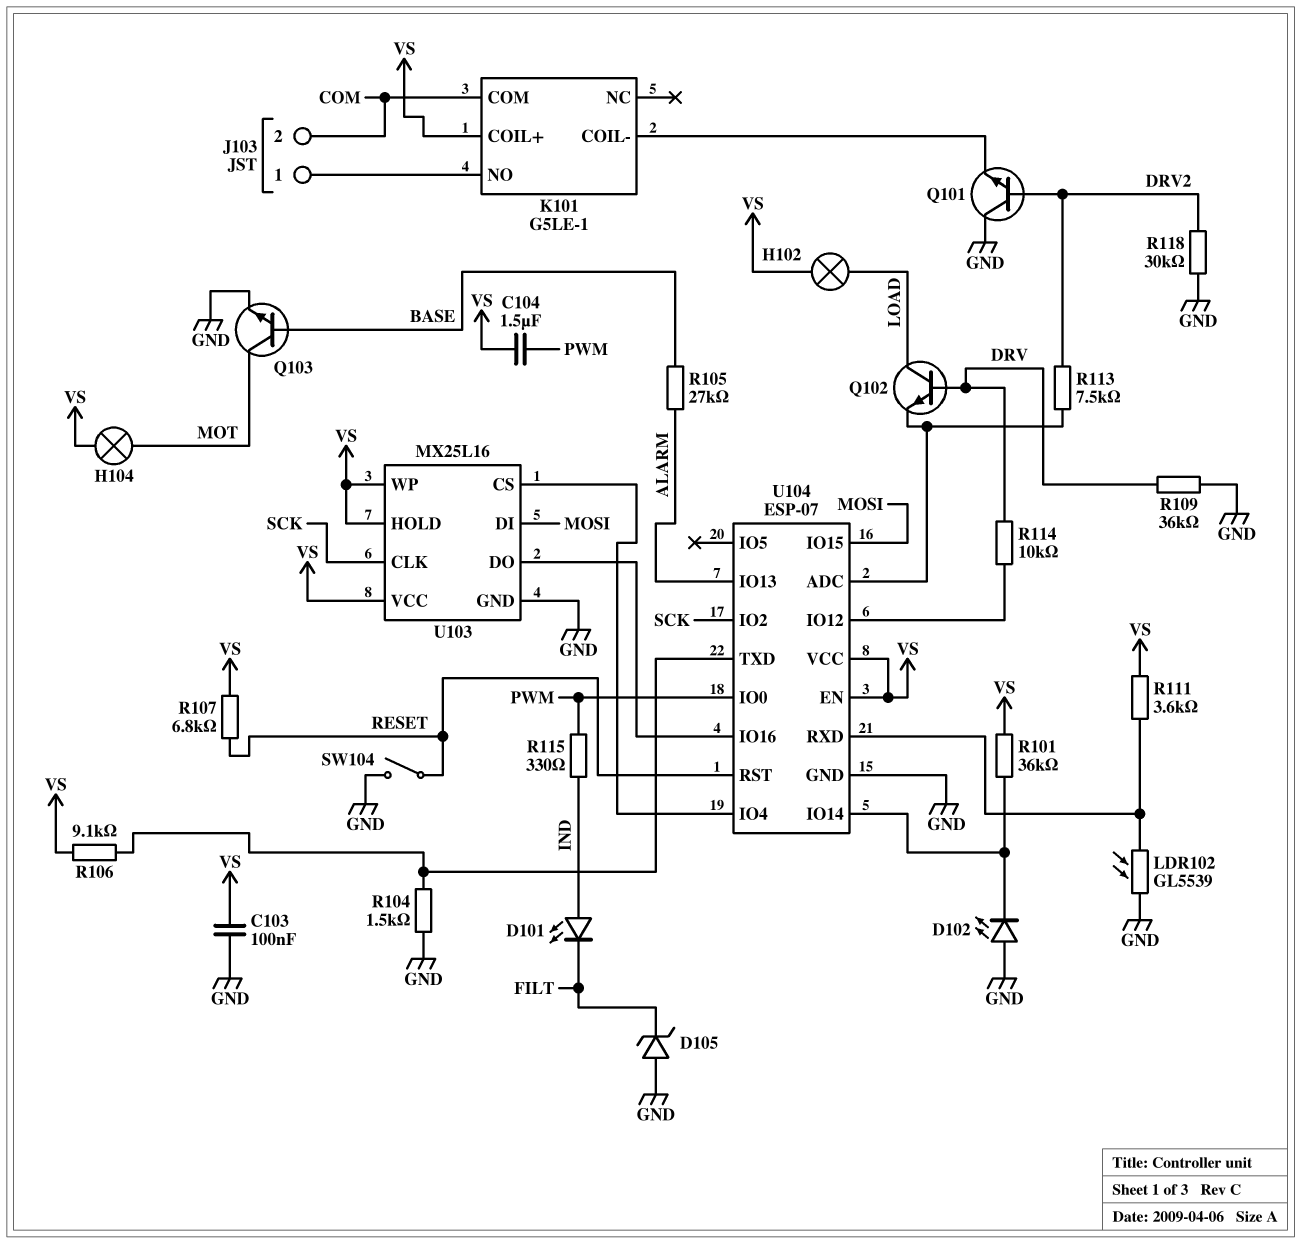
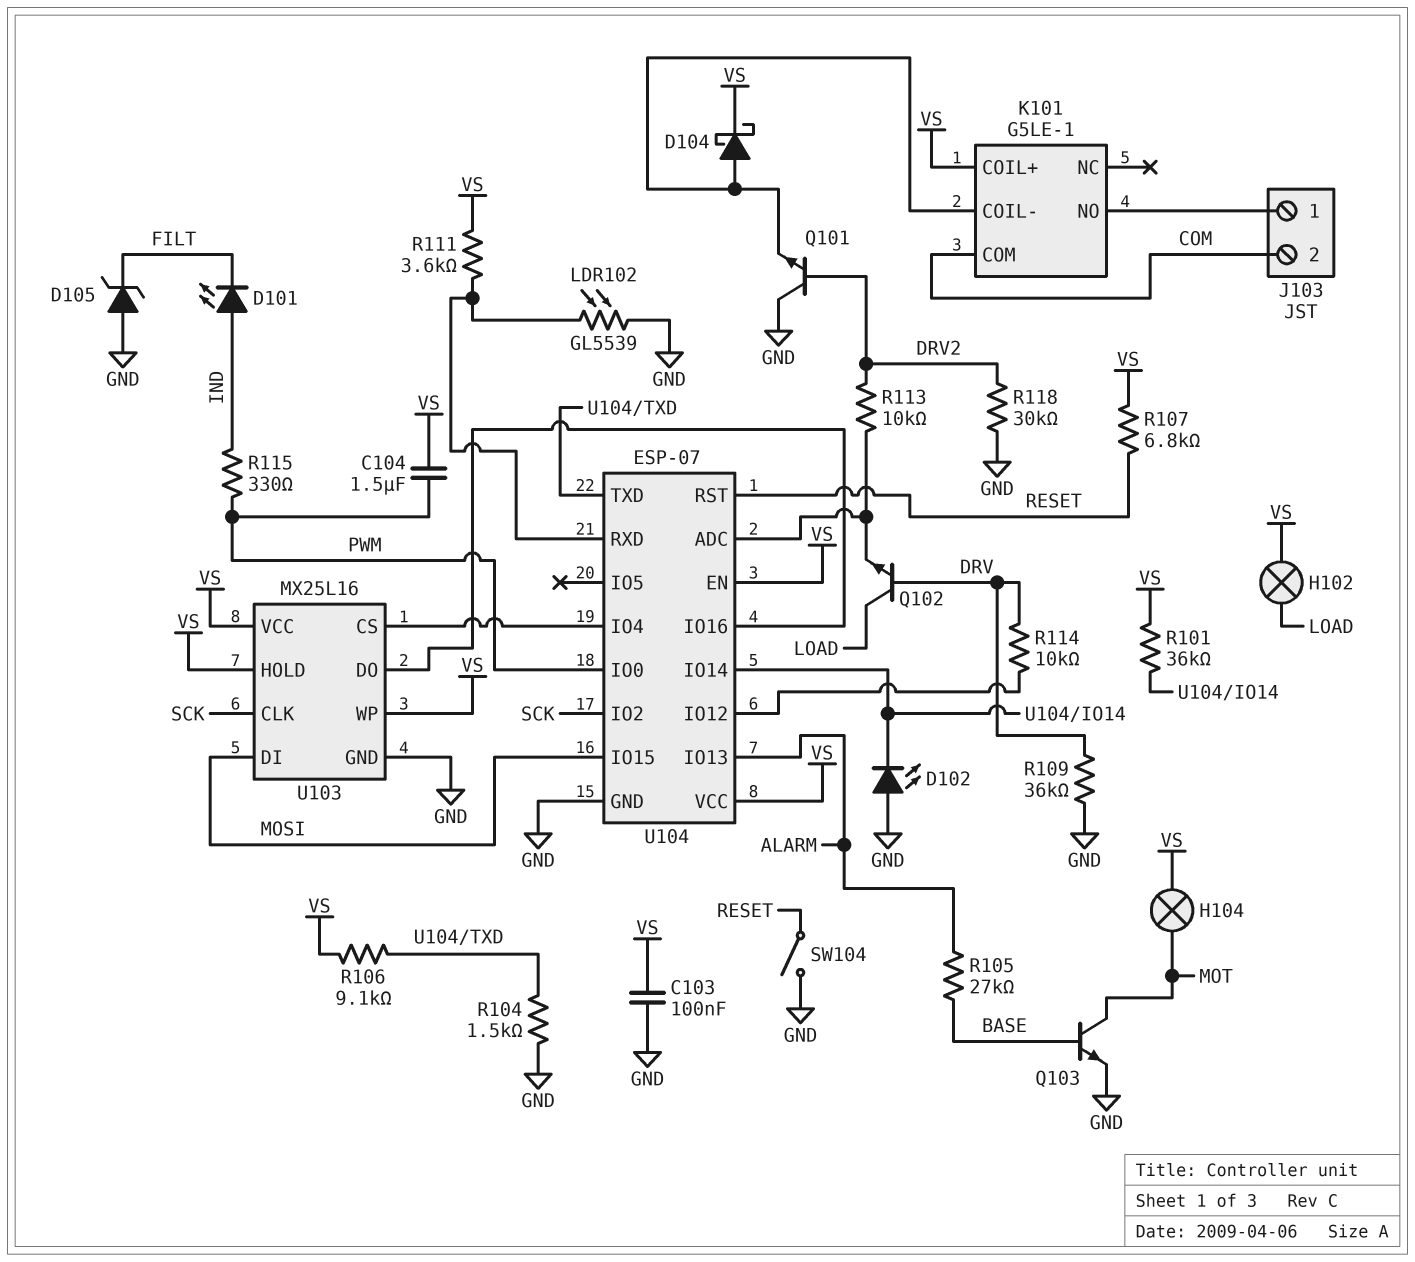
D104: none -> schottky (A K101/COIL-, K VS)
R113: 7.5k (DRV2, U104/ADC) -> 10k (DRV2, U104/ADC)

